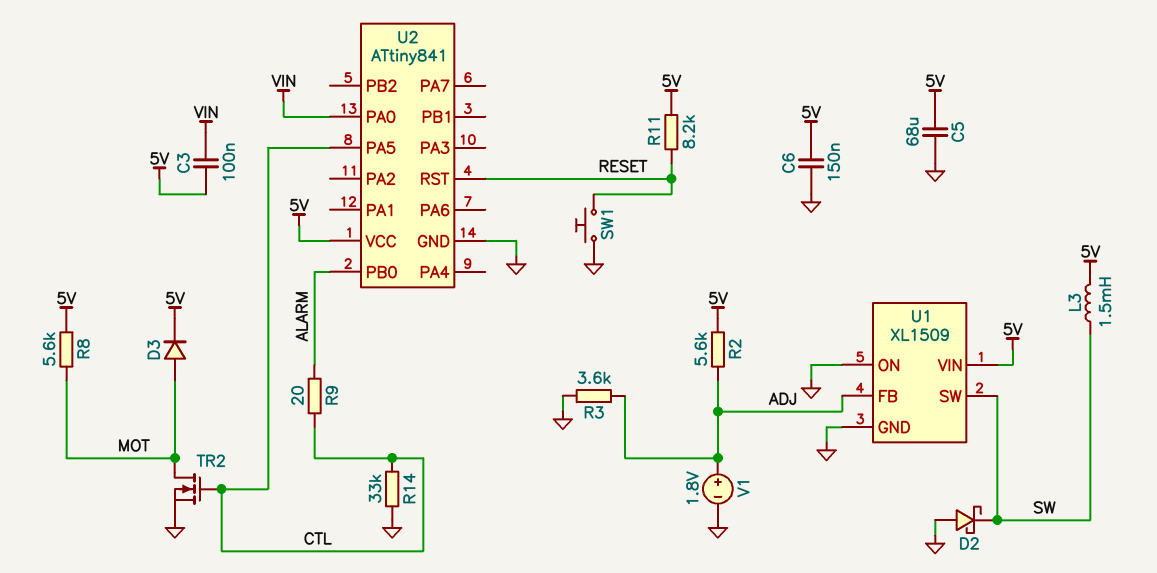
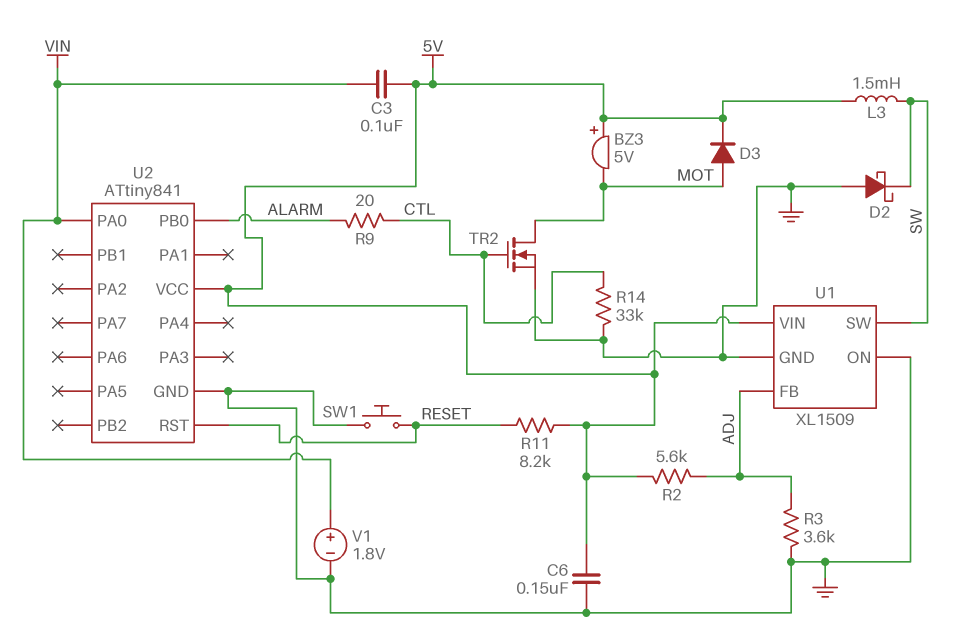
BZ3: none -> buzzer 5V (plus 5V, minus MOT)
C5: 68uF (5V, GND) -> none
R8: 5.6k (5V, MOT) -> none
U2 pin PA5: CTL -> none
V1: 1.8V (plus ADJ, minus GND) -> 1.8V (plus VIN, minus GND)

